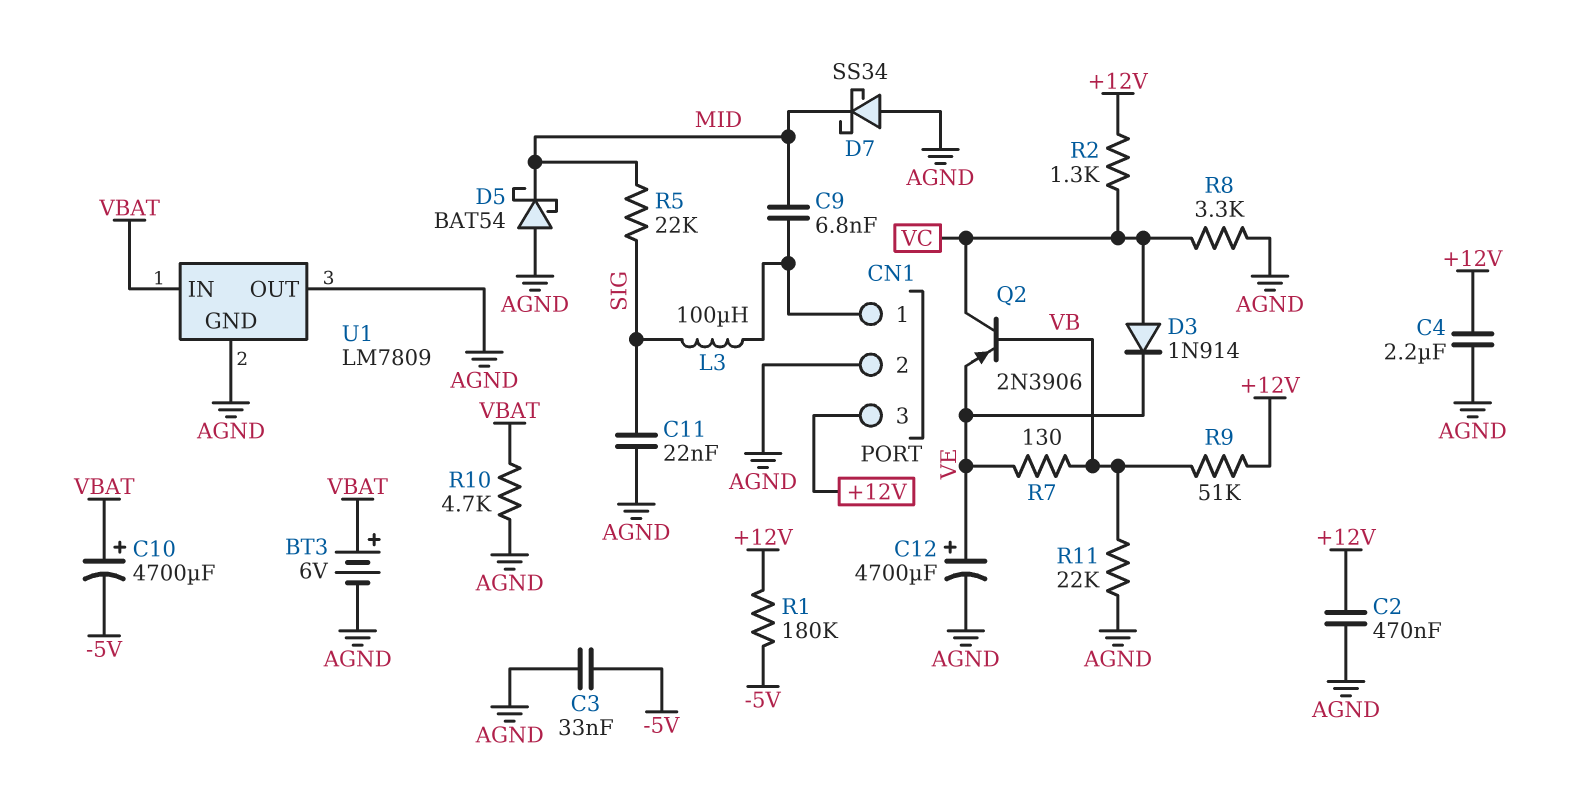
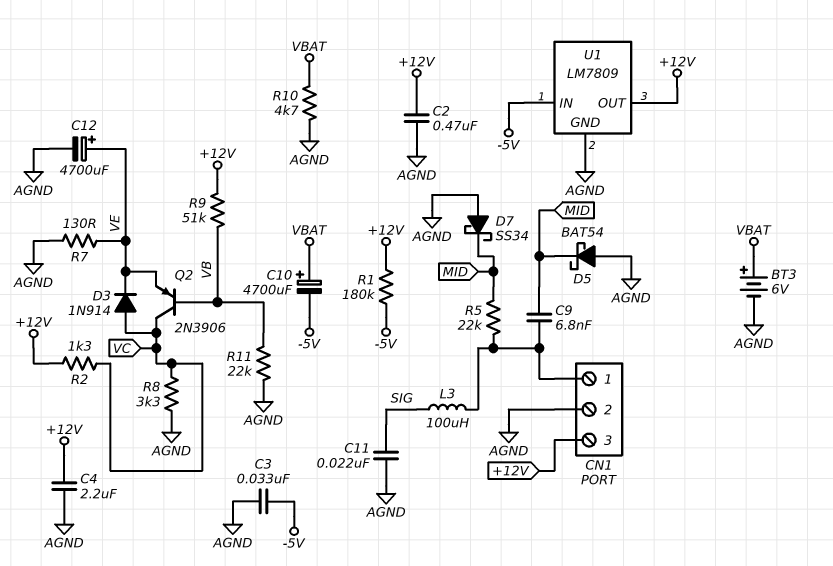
R5: 22k (MID, SIG) -> 22k (CN1/1, MID)
R7: 130 (VB, VE) -> 130 (AGND, VE)
U1 pin IN: VBAT -> -5V
U1 pin OUT: AGND -> +12V

